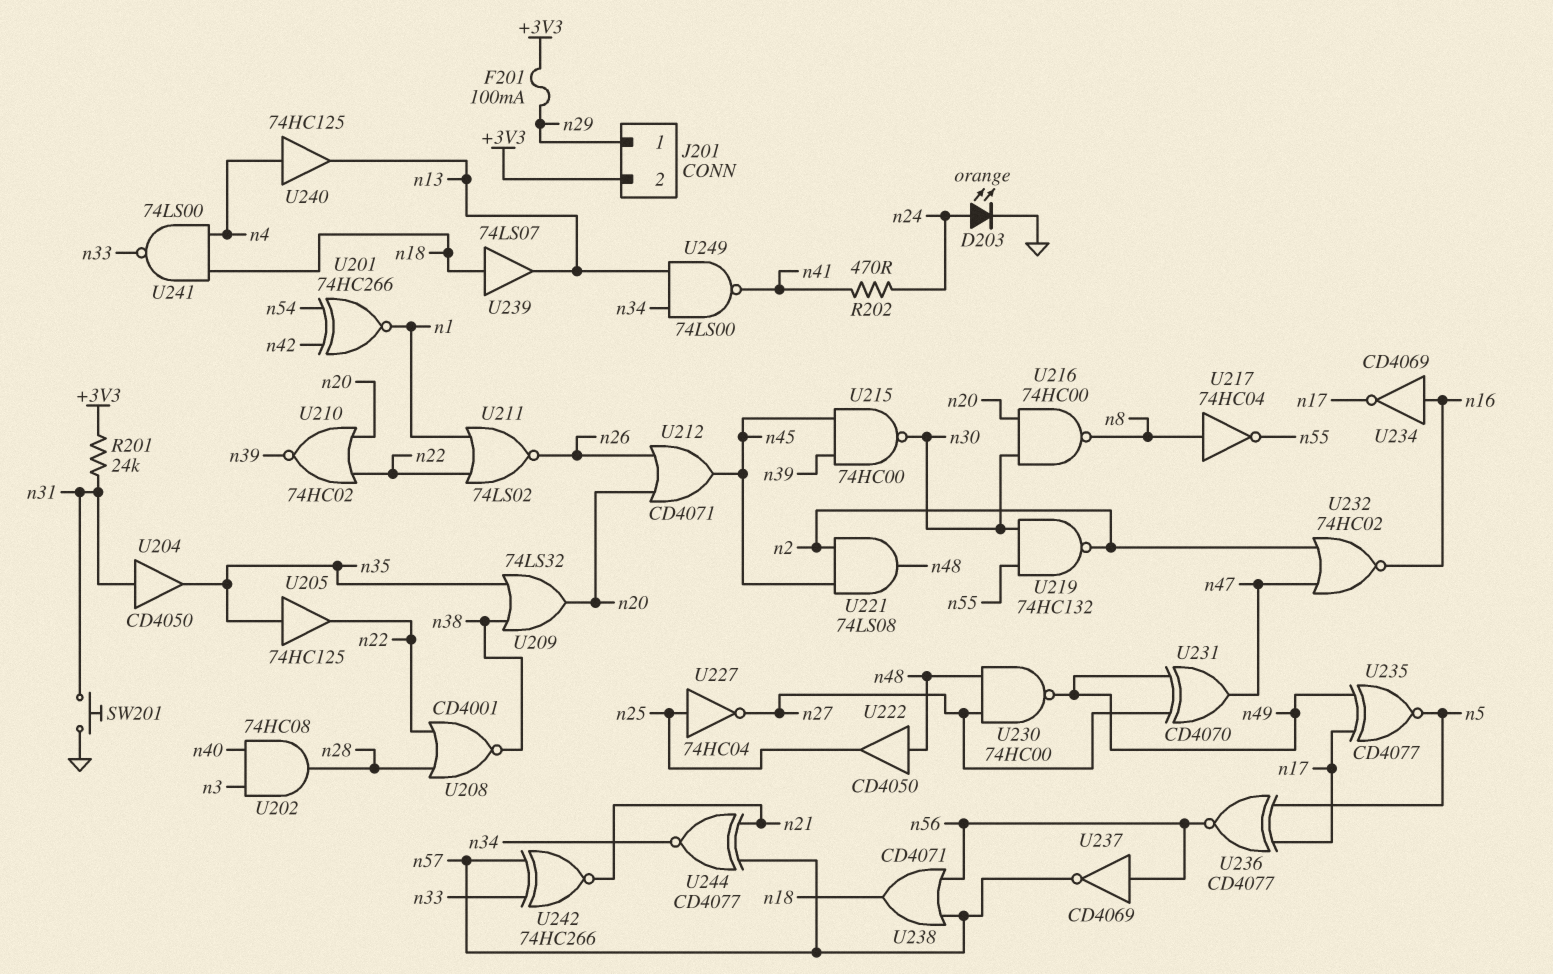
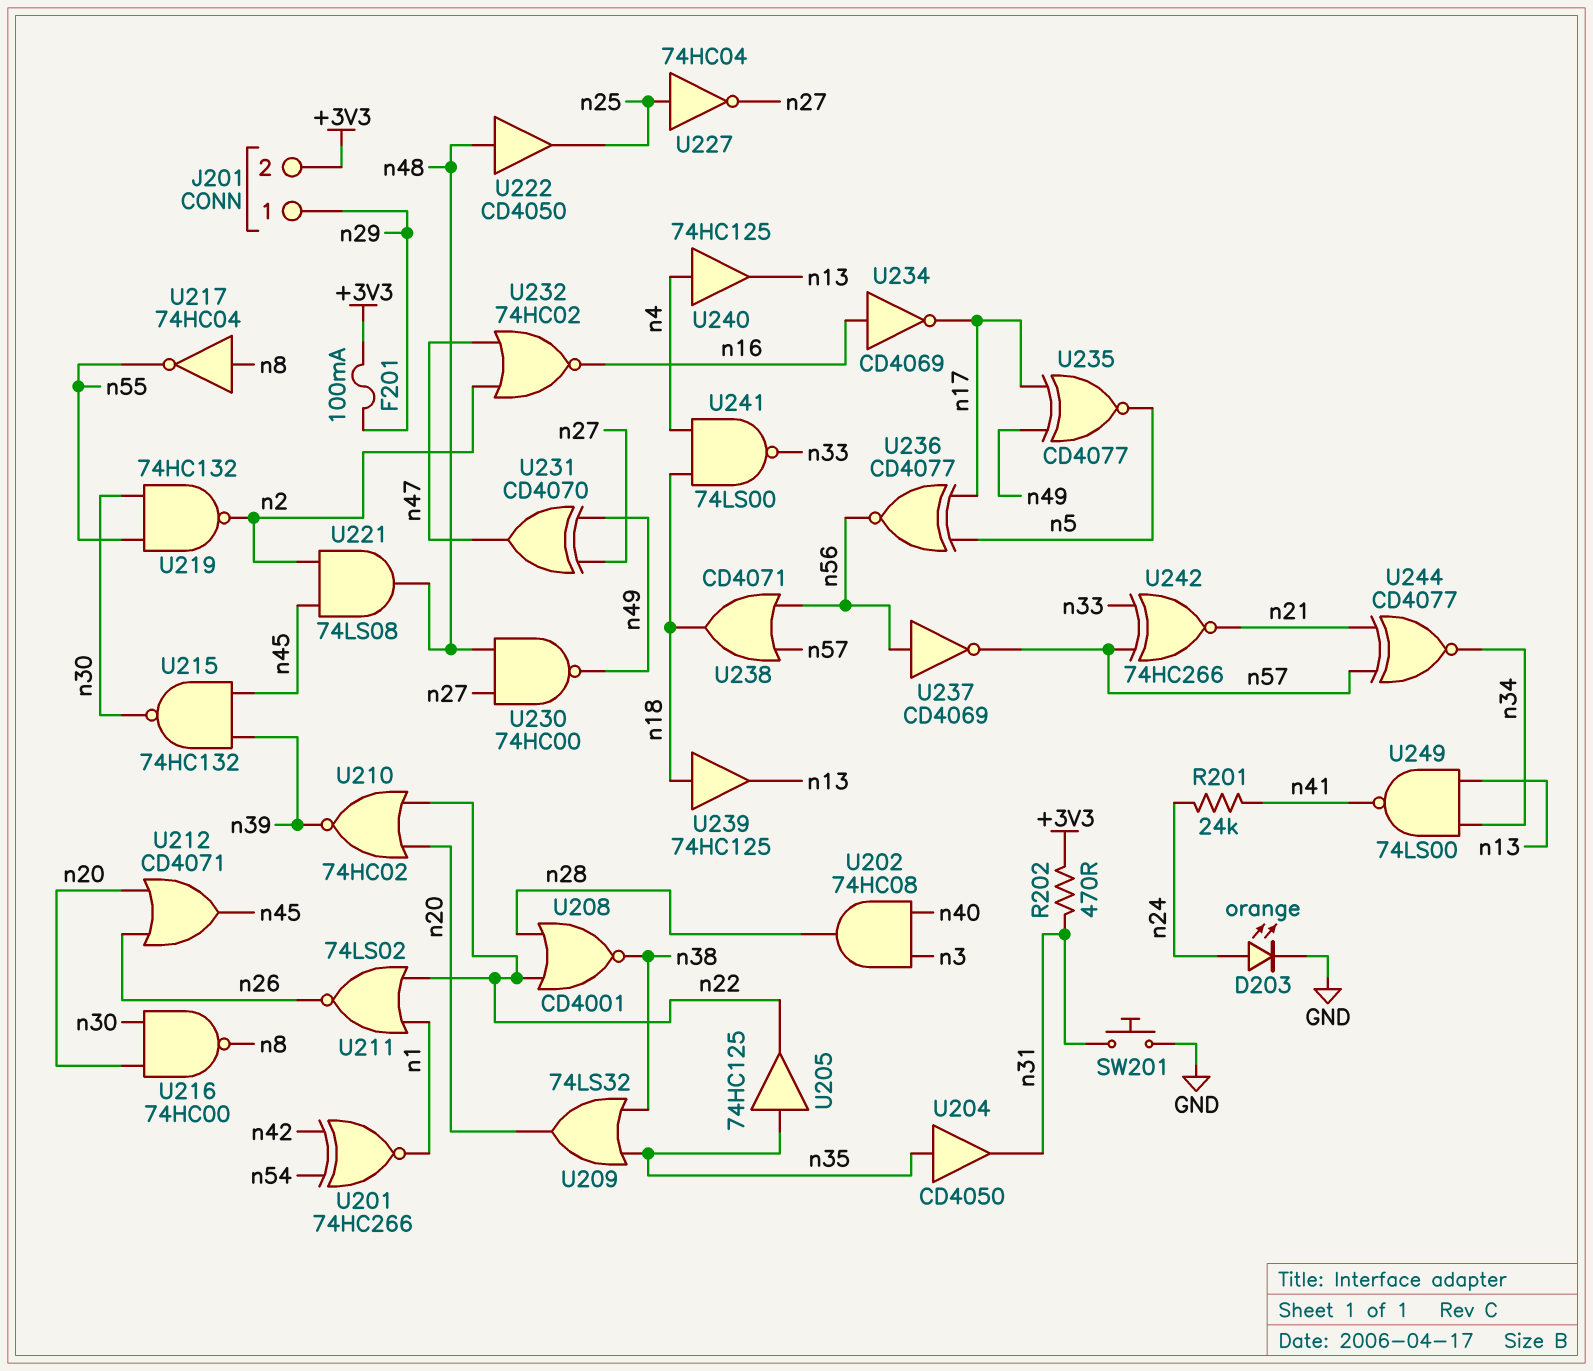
R201: 24k (+3V3, n31) -> 24k (n24, n41)
R202: 470 (n24, n41) -> 470 (+3V3, n31)
U204: buffer CD4050 (in n31, out n35) -> buffer CD4050 (in n35, out n31)
U215: NAND 74HC00 (in n39, in n45, out n30) -> NAND 74HC132 (in n39, in n45, out n30)
U239: buffer 74LS07 (in n18, out n13) -> buffer 74HC125 (in n18, out n13)

